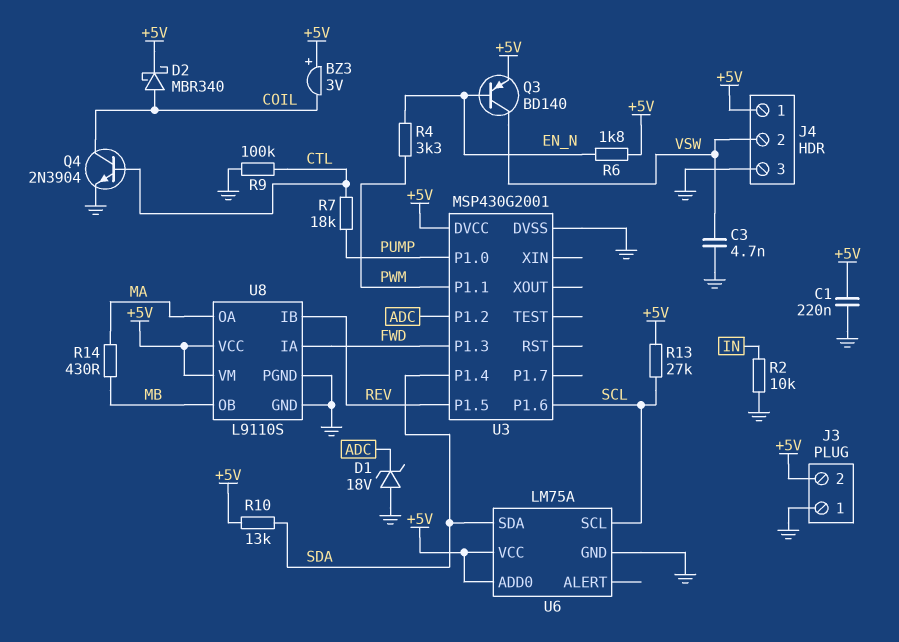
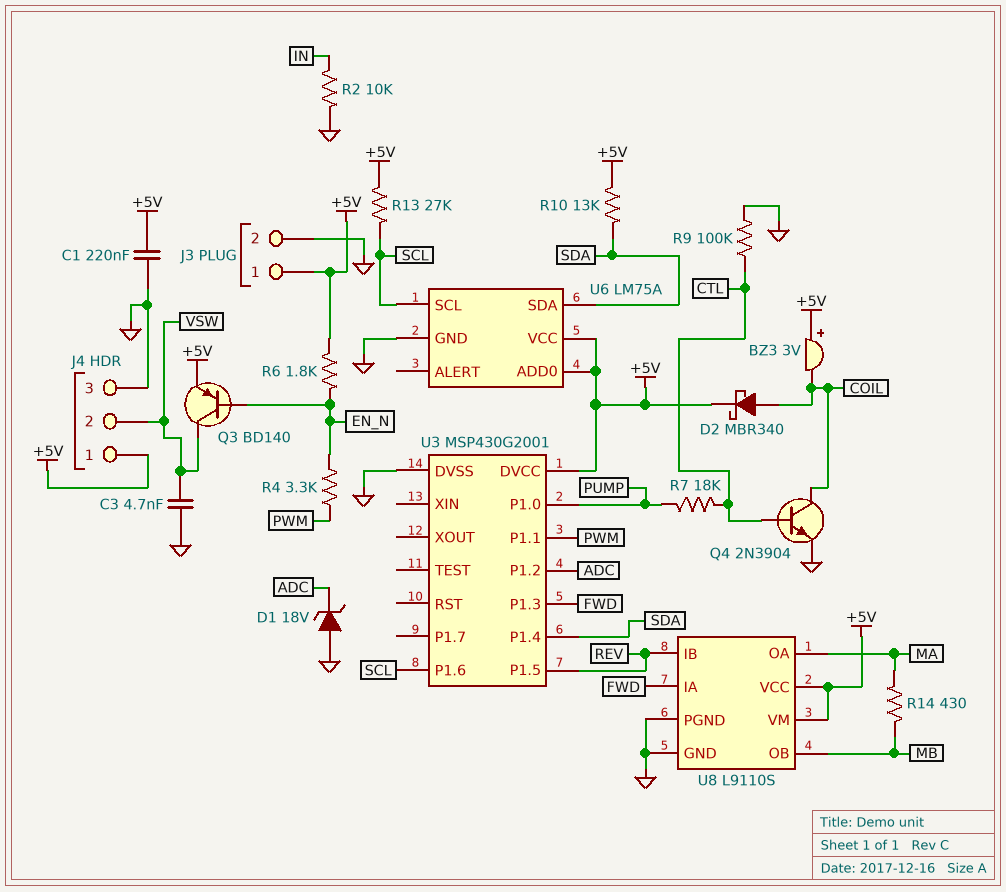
J3 pin 1: GND -> +5V
J3 pin 2: +5V -> GND

